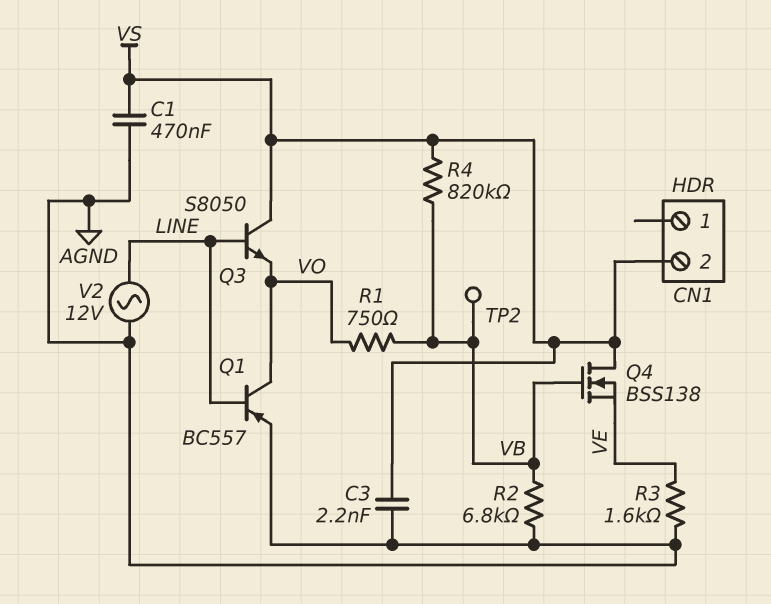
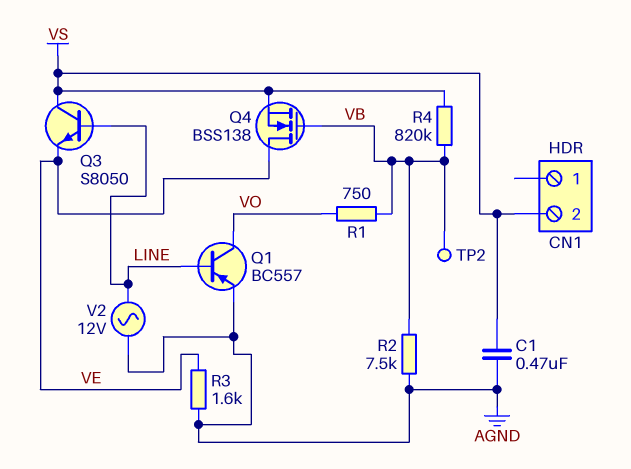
C3: 2.2nF (AGND, VS) -> none
Q3: NPN S8050 (B LINE, C VS, E VO) -> NPN S8050 (B LINE, C VS, E VE)
Q4: NMOS BSS138 (G VB, D VS, S VE) -> NMOS BSS138 (G VB, D VE, S VS)
R2: 6.8k (AGND, VB) -> 7.5k (AGND, VB)

